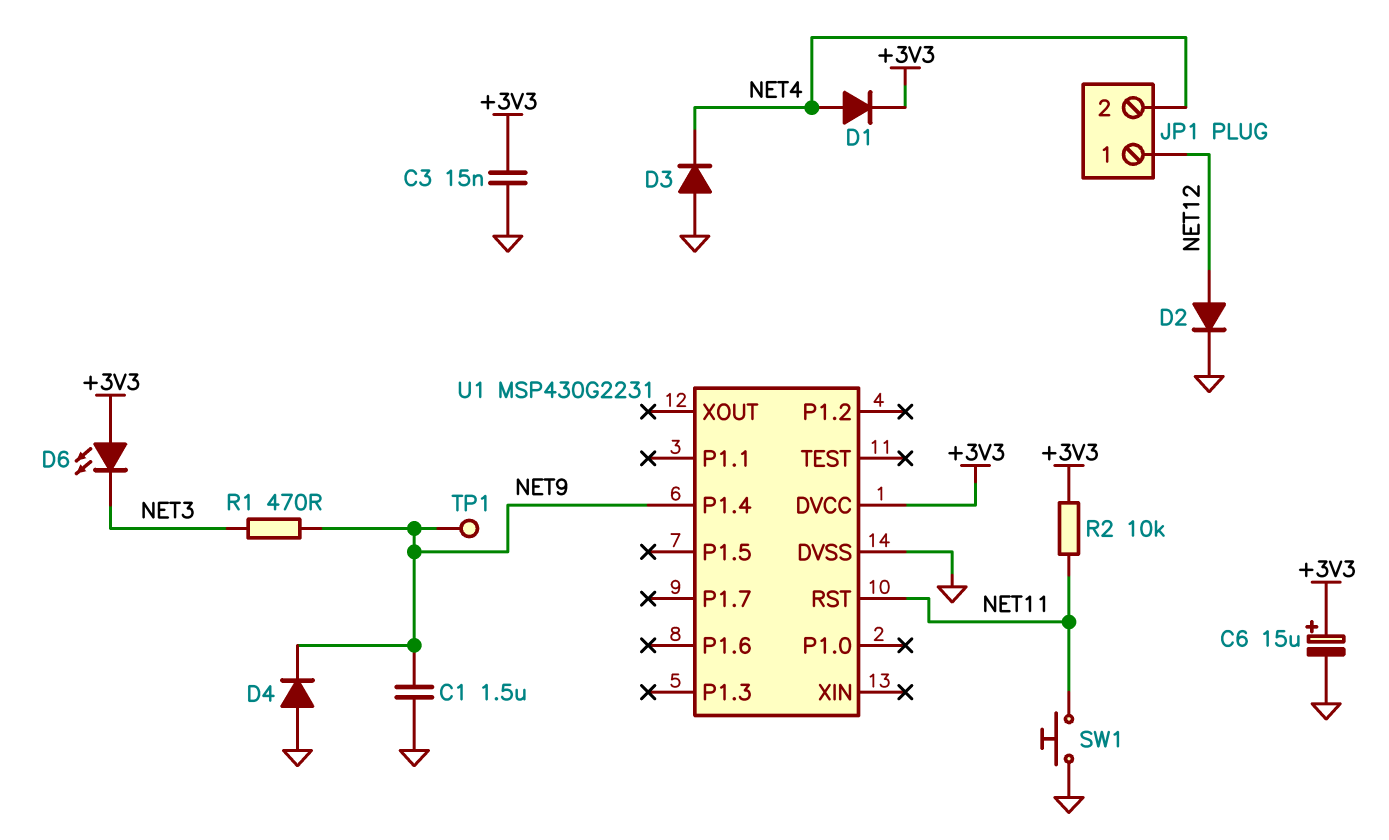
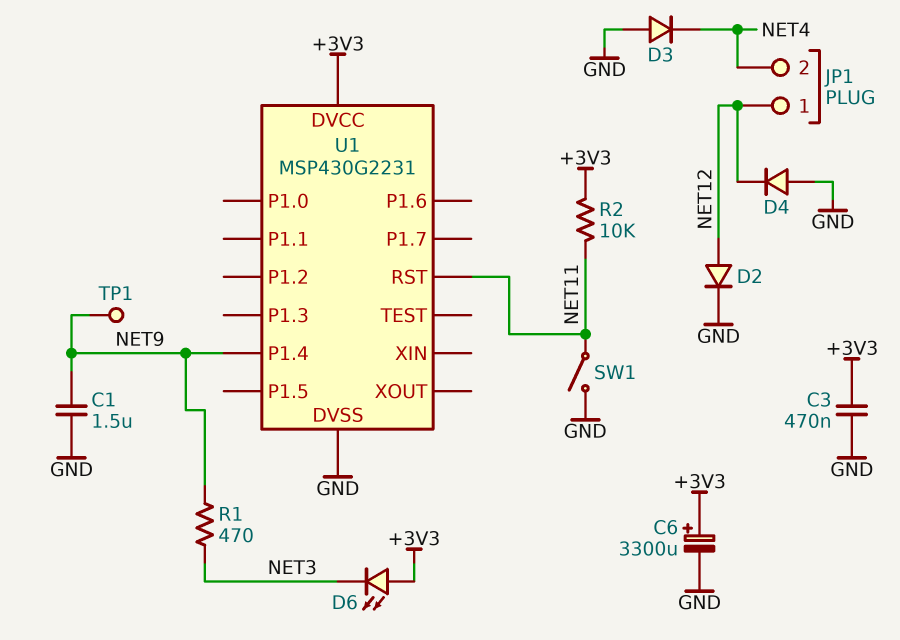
C3: 15nF (+3V3, GND) -> 470nF (+3V3, GND)
C6: 15uF (plus +3V3, minus GND) -> 3300uF (plus +3V3, minus GND)
D1: diode (A NET4, K +3V3) -> none
D4: diode (A GND, K NET9) -> diode (A GND, K NET12)
SW1: button (GND, NET11) -> switch (GND, NET11)

